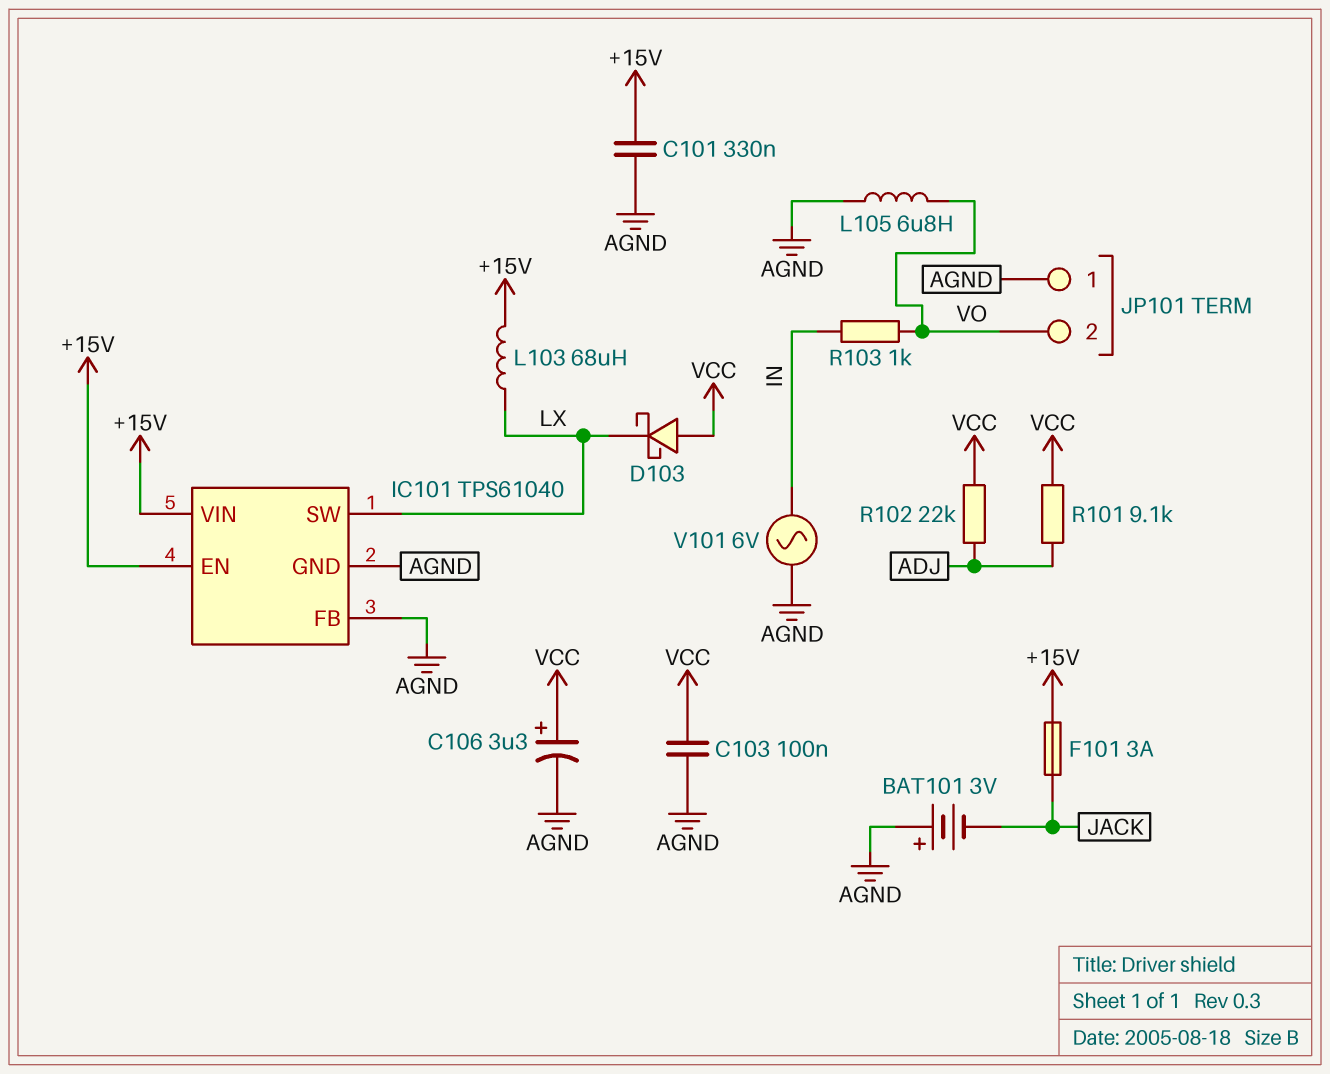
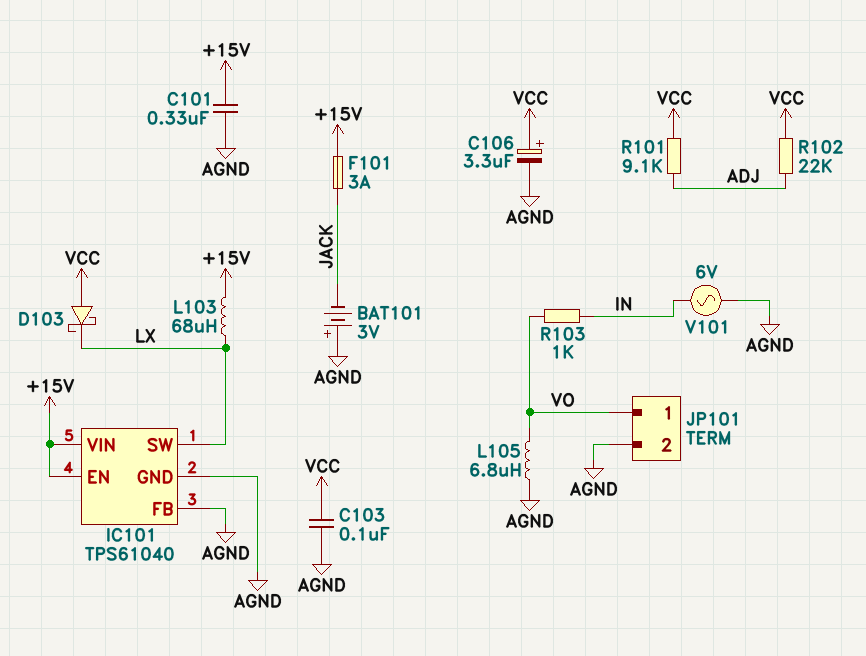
JP101 pin 1: AGND -> VO
JP101 pin 2: VO -> AGND

